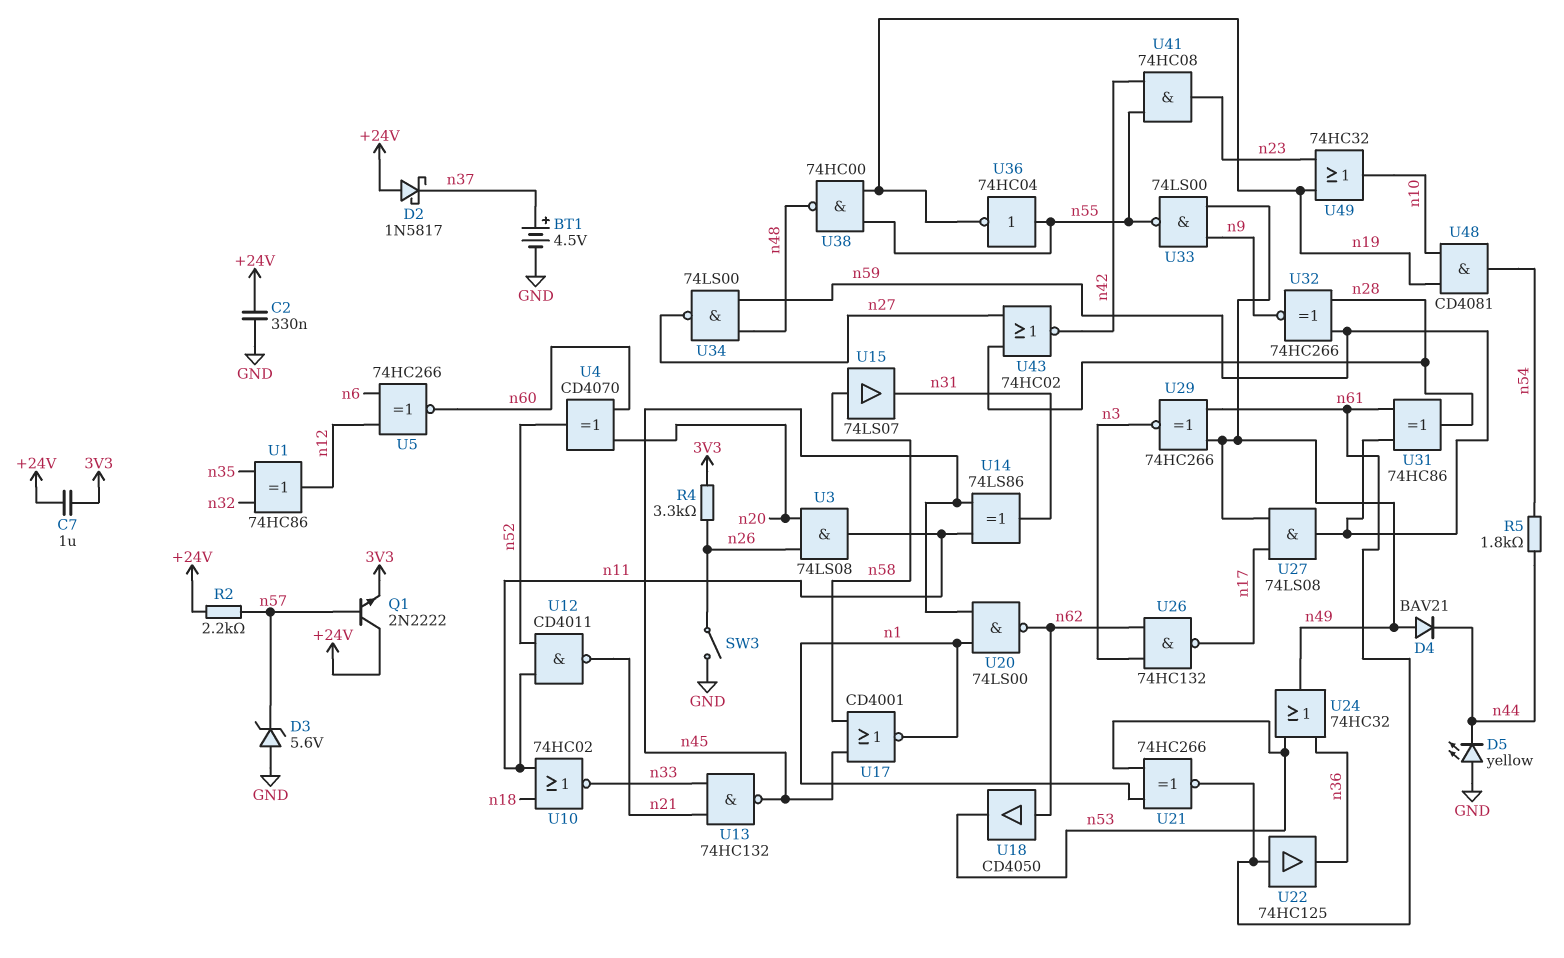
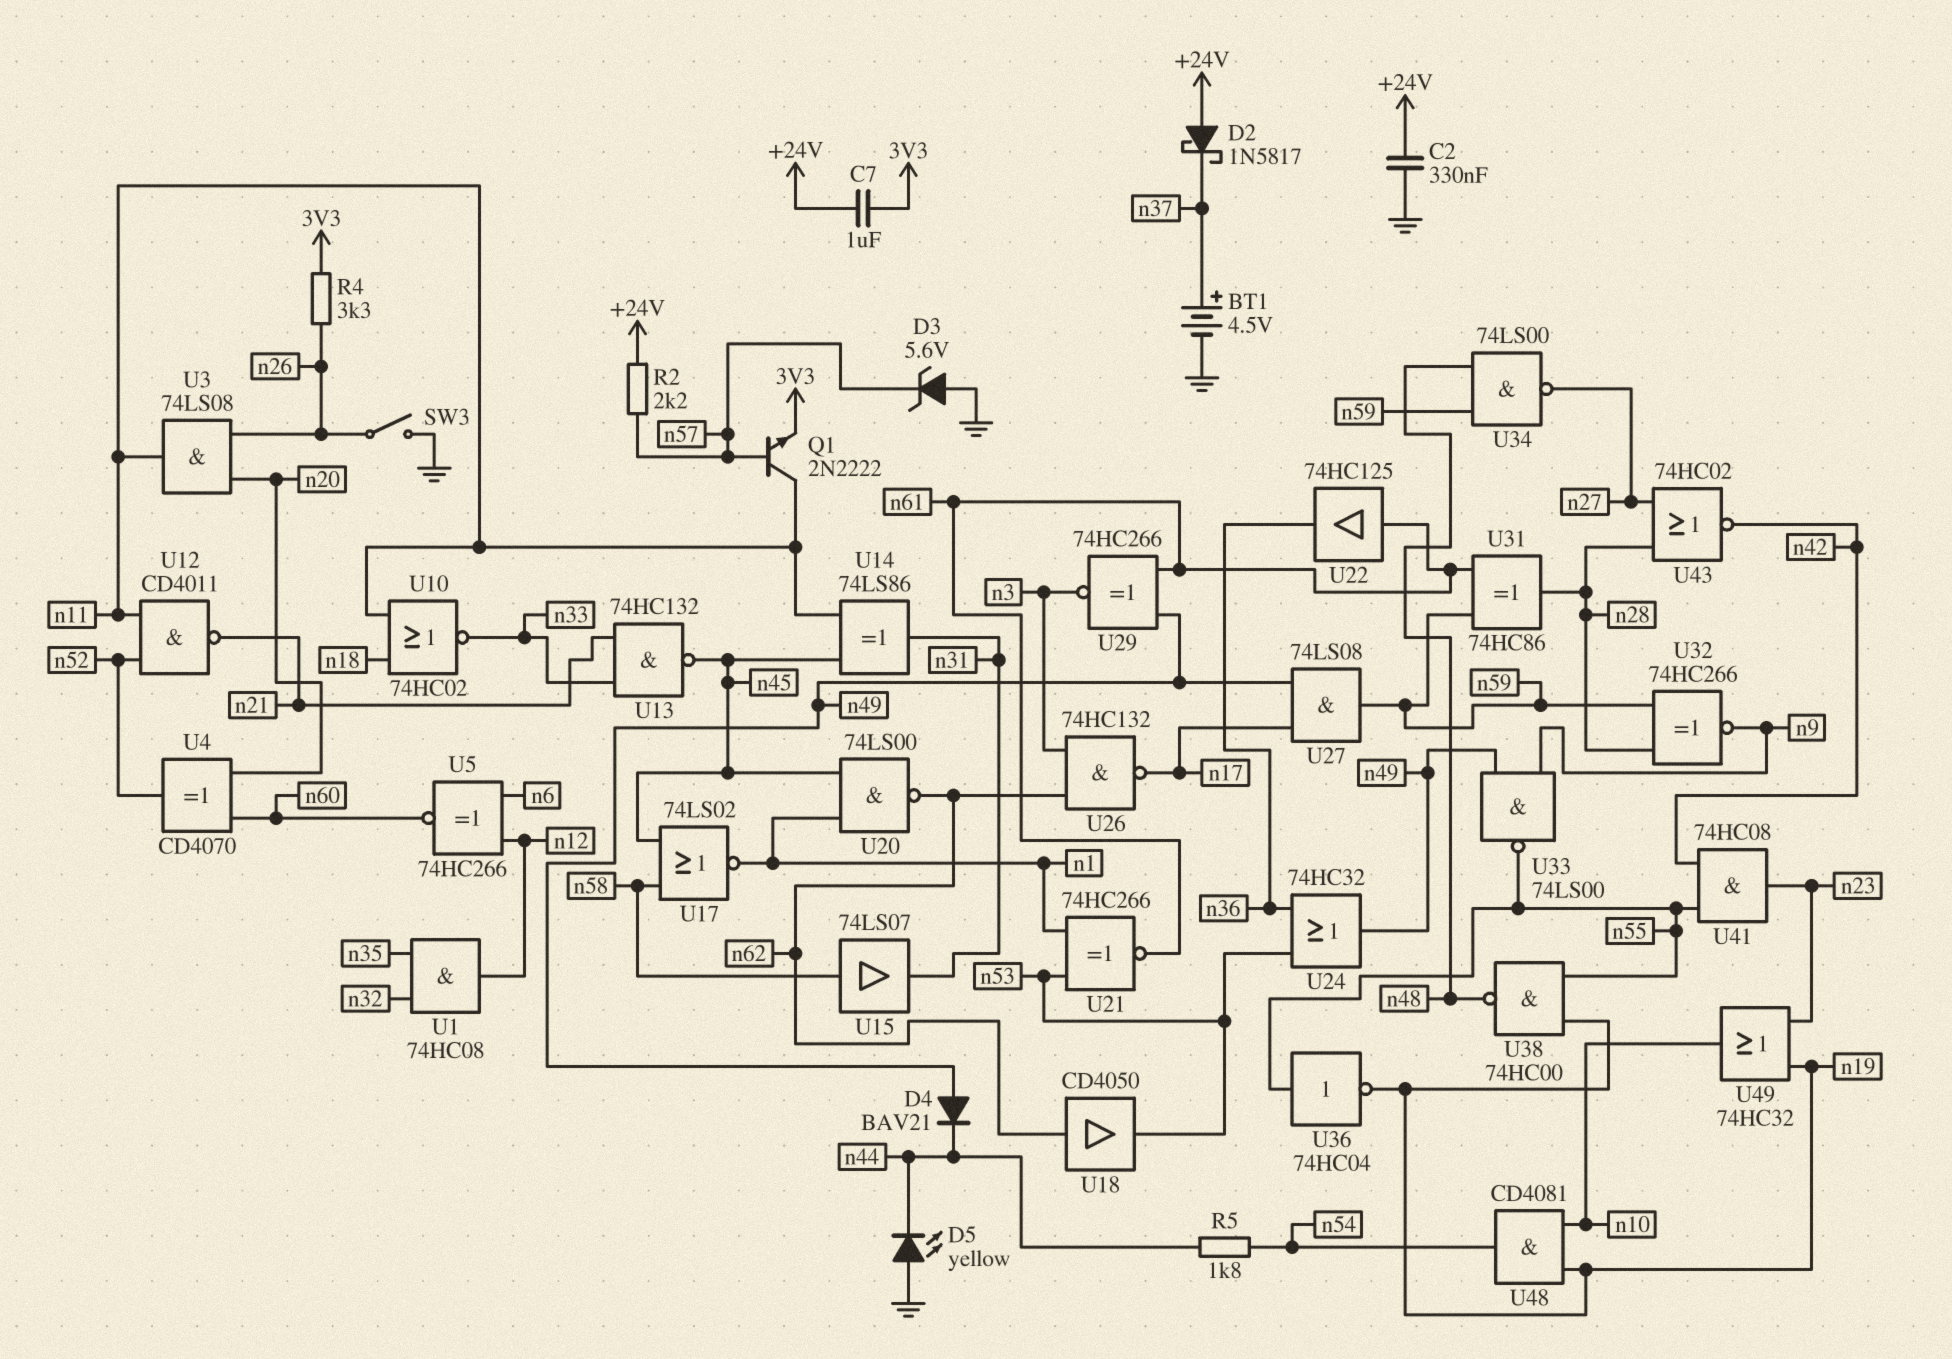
Q1: NPN 2N2222 (B n57, C +24V, E 3V3) -> NPN 2N2222 (B n57, C n11, E 3V3)
U1: XOR 74HC86 (in n32, in n35, out n12) -> AND 74HC08 (in n32, in n35, out n12)
U17: NOR CD4001 (in n45, in n58, out n1) -> NOR 74LS02 (in n45, in n58, out n1)

